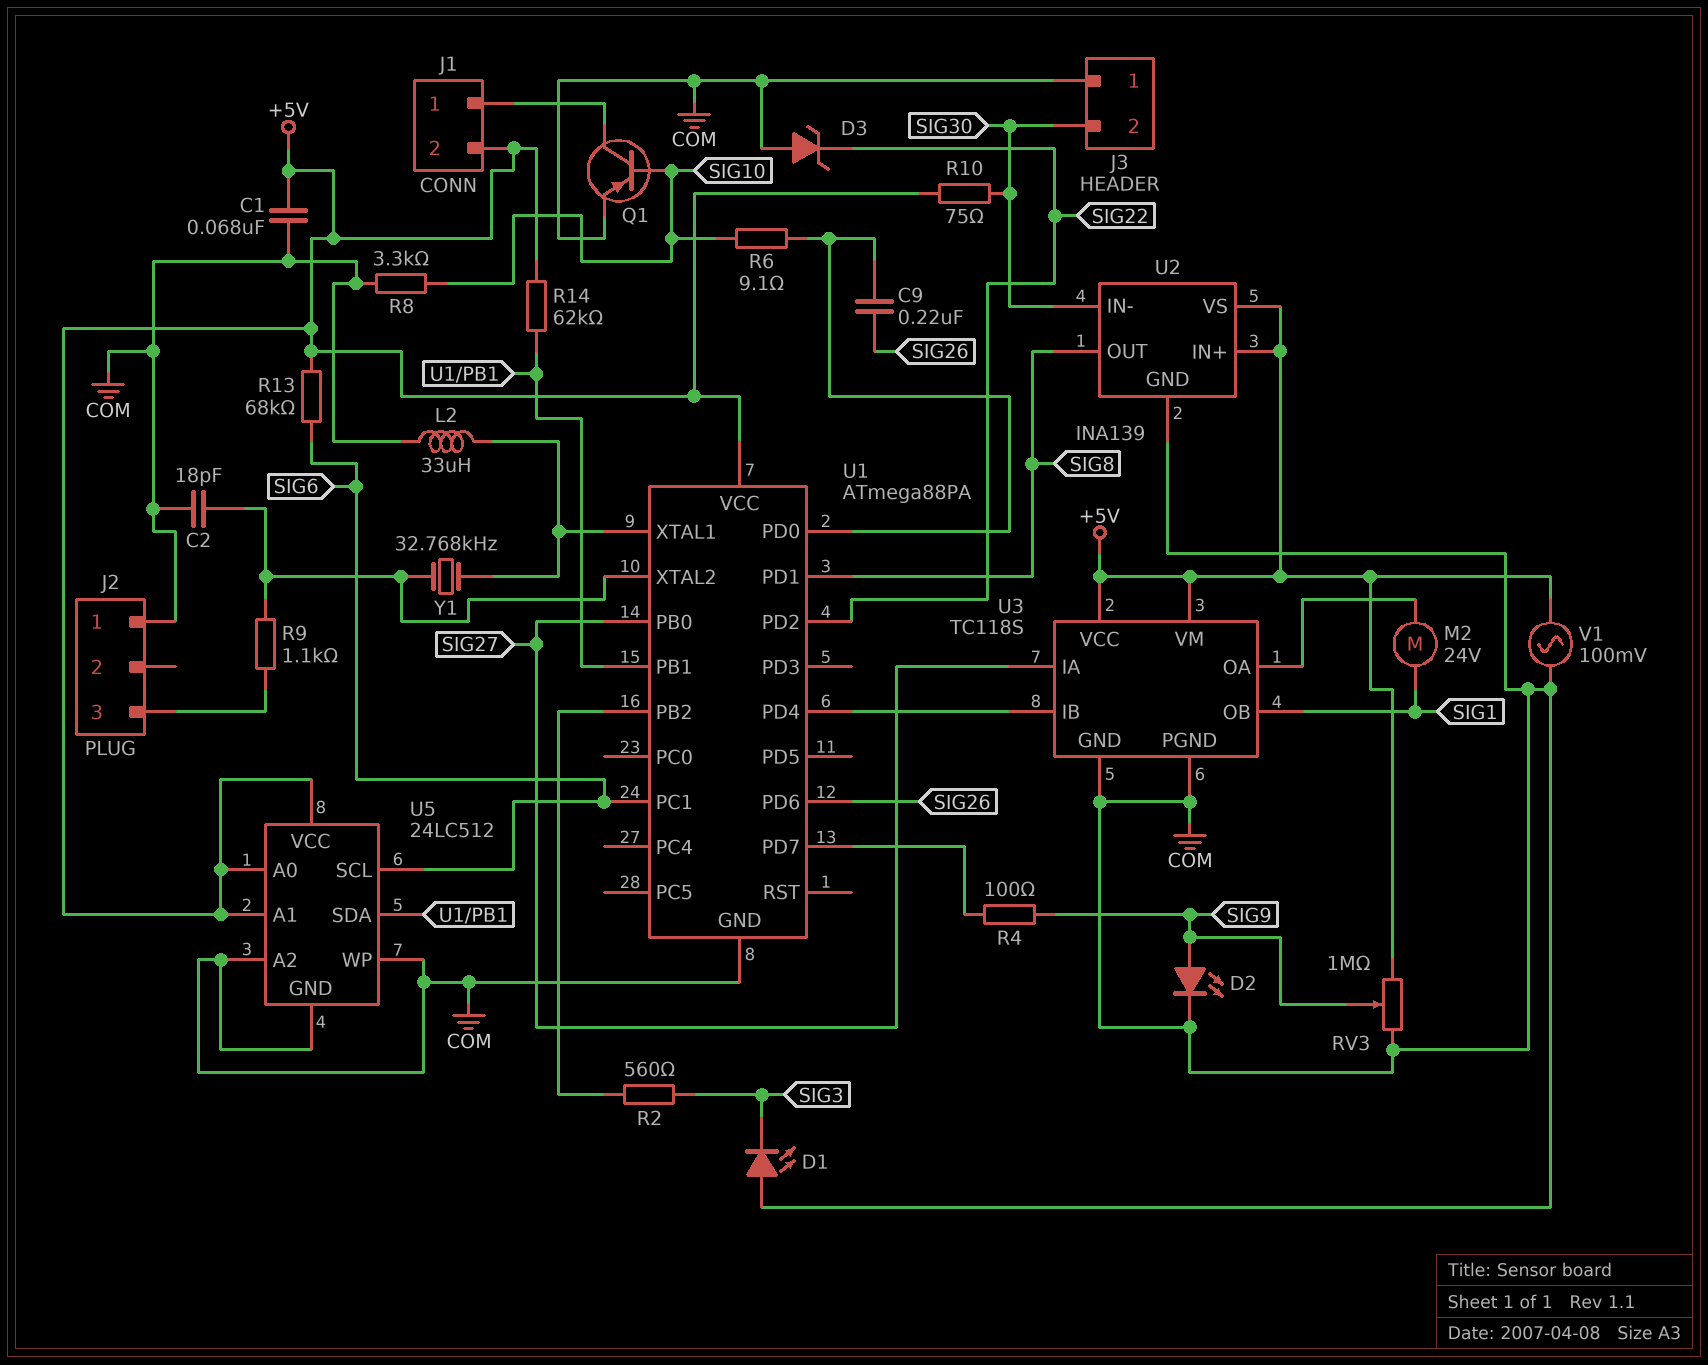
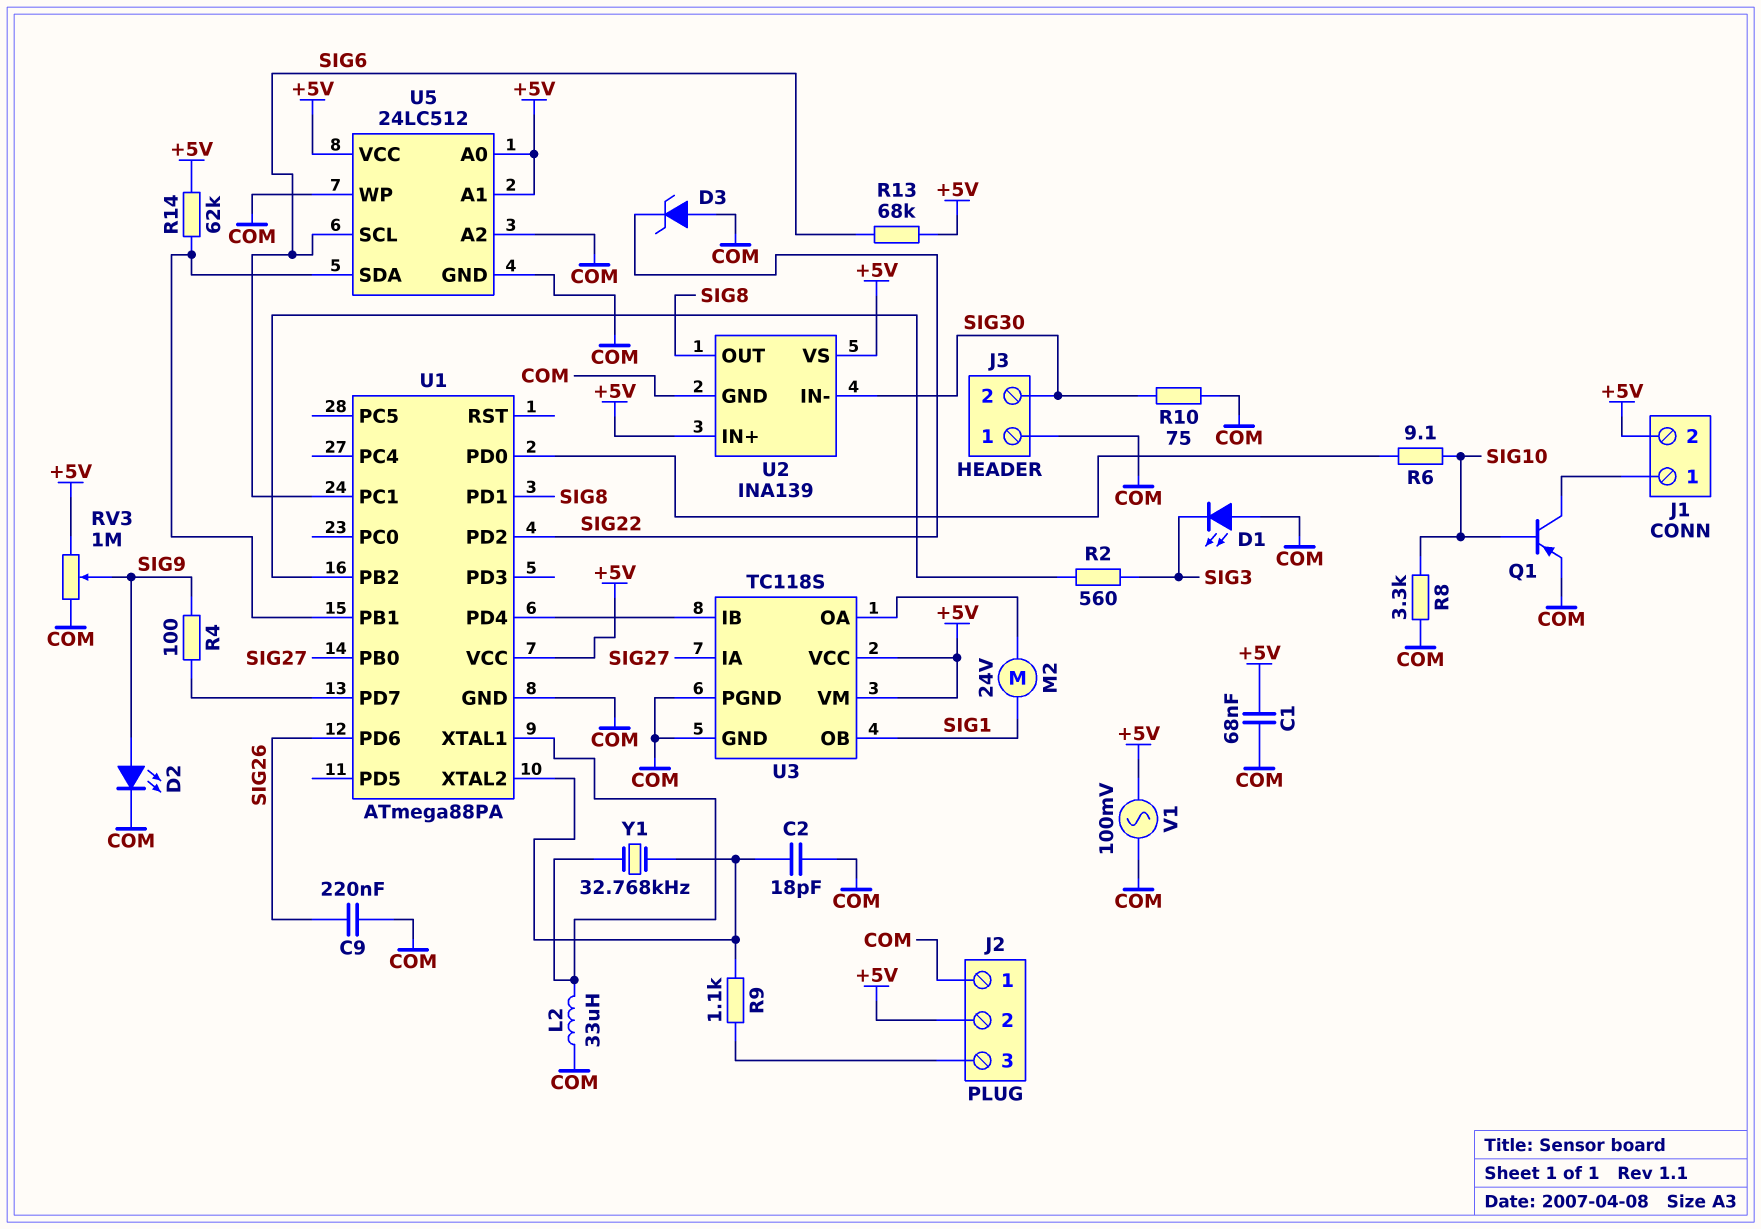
C9: 220nF (SIG26, U1/PD0) -> 220nF (COM, SIG26)
J2 pin 2: none -> +5V
R10: 75 (+5V, SIG30) -> 75 (COM, SIG30)

